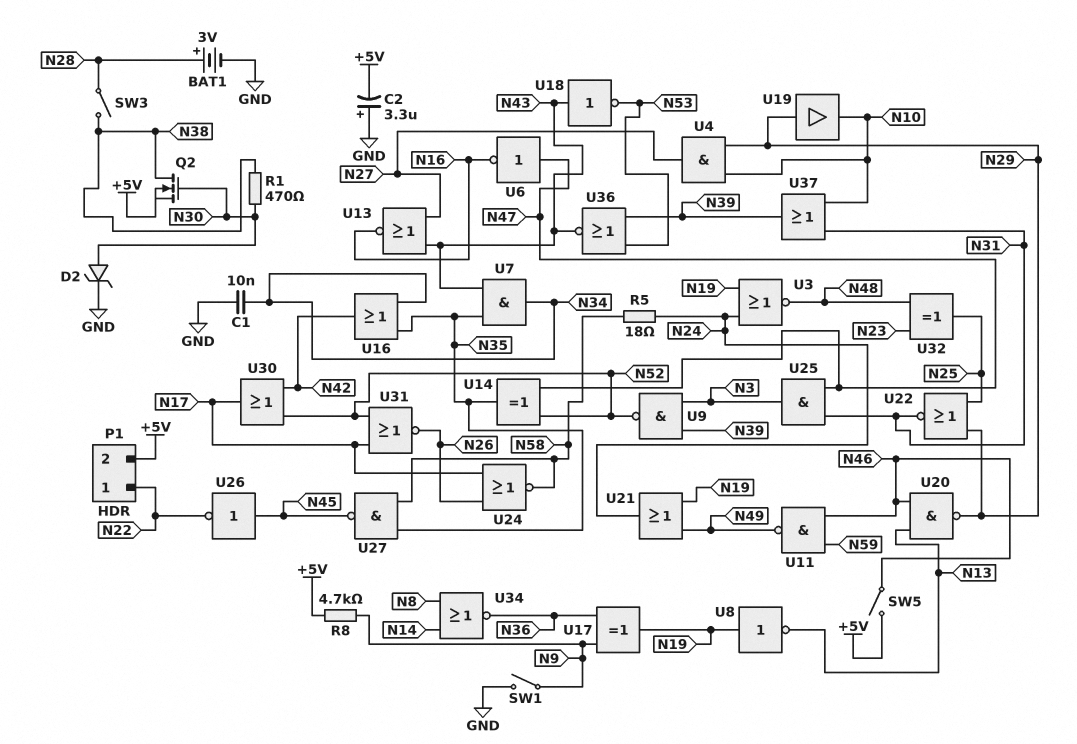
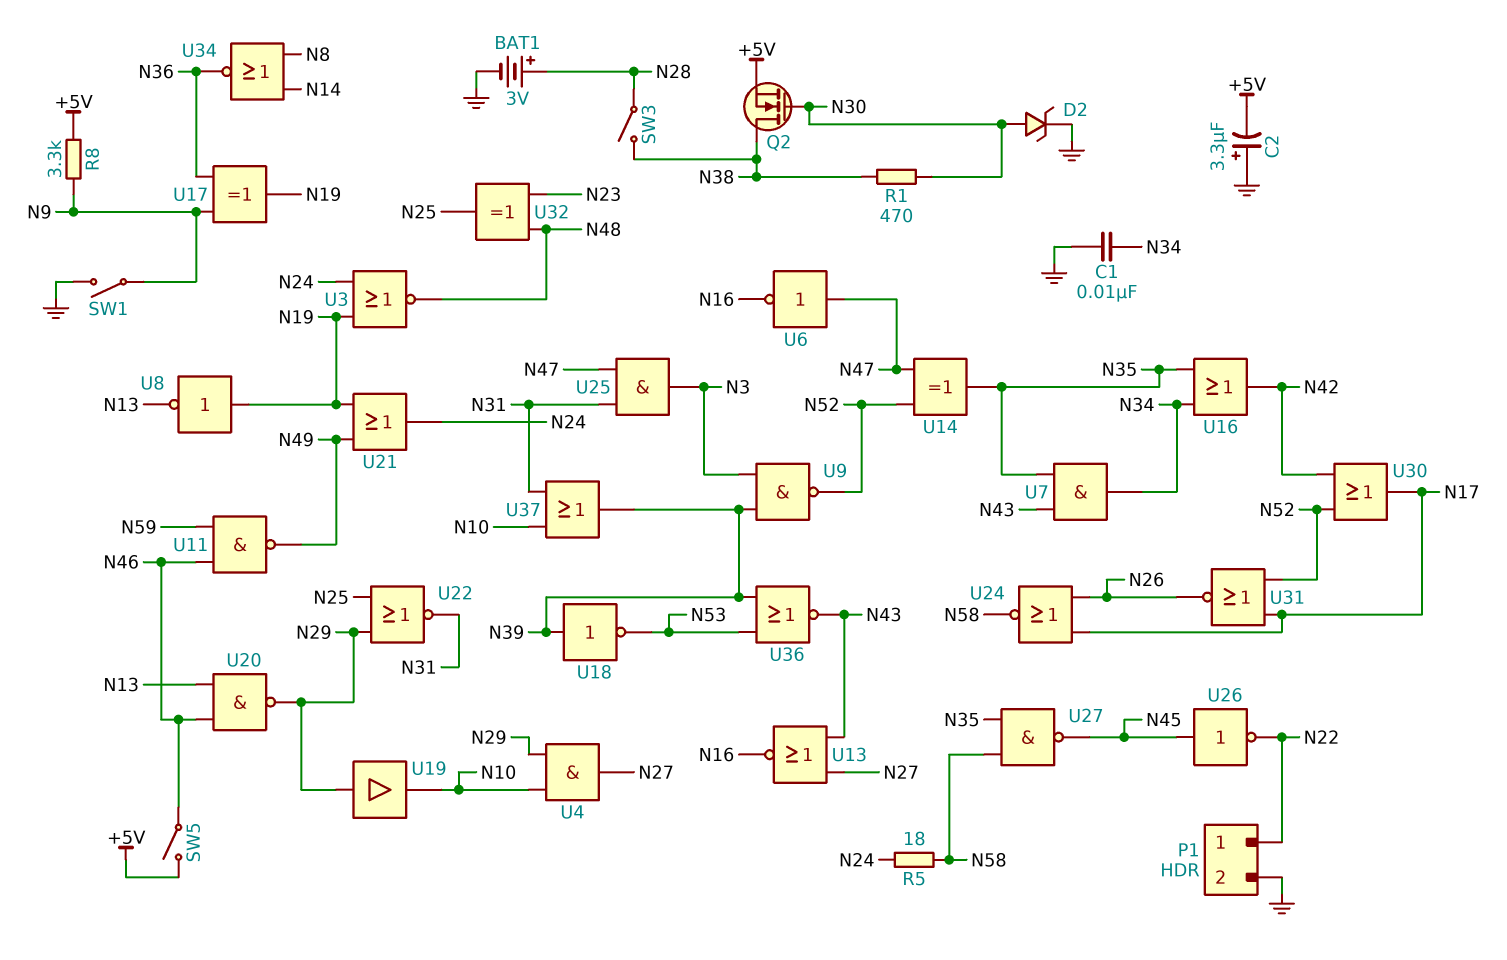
P1 pin 2: +5V -> GND
R8: 4.7k (+5V, N9) -> 3.3k (+5V, N9)
U18: NOT (in N43, out N53) -> NOT (in N39, out N53)

